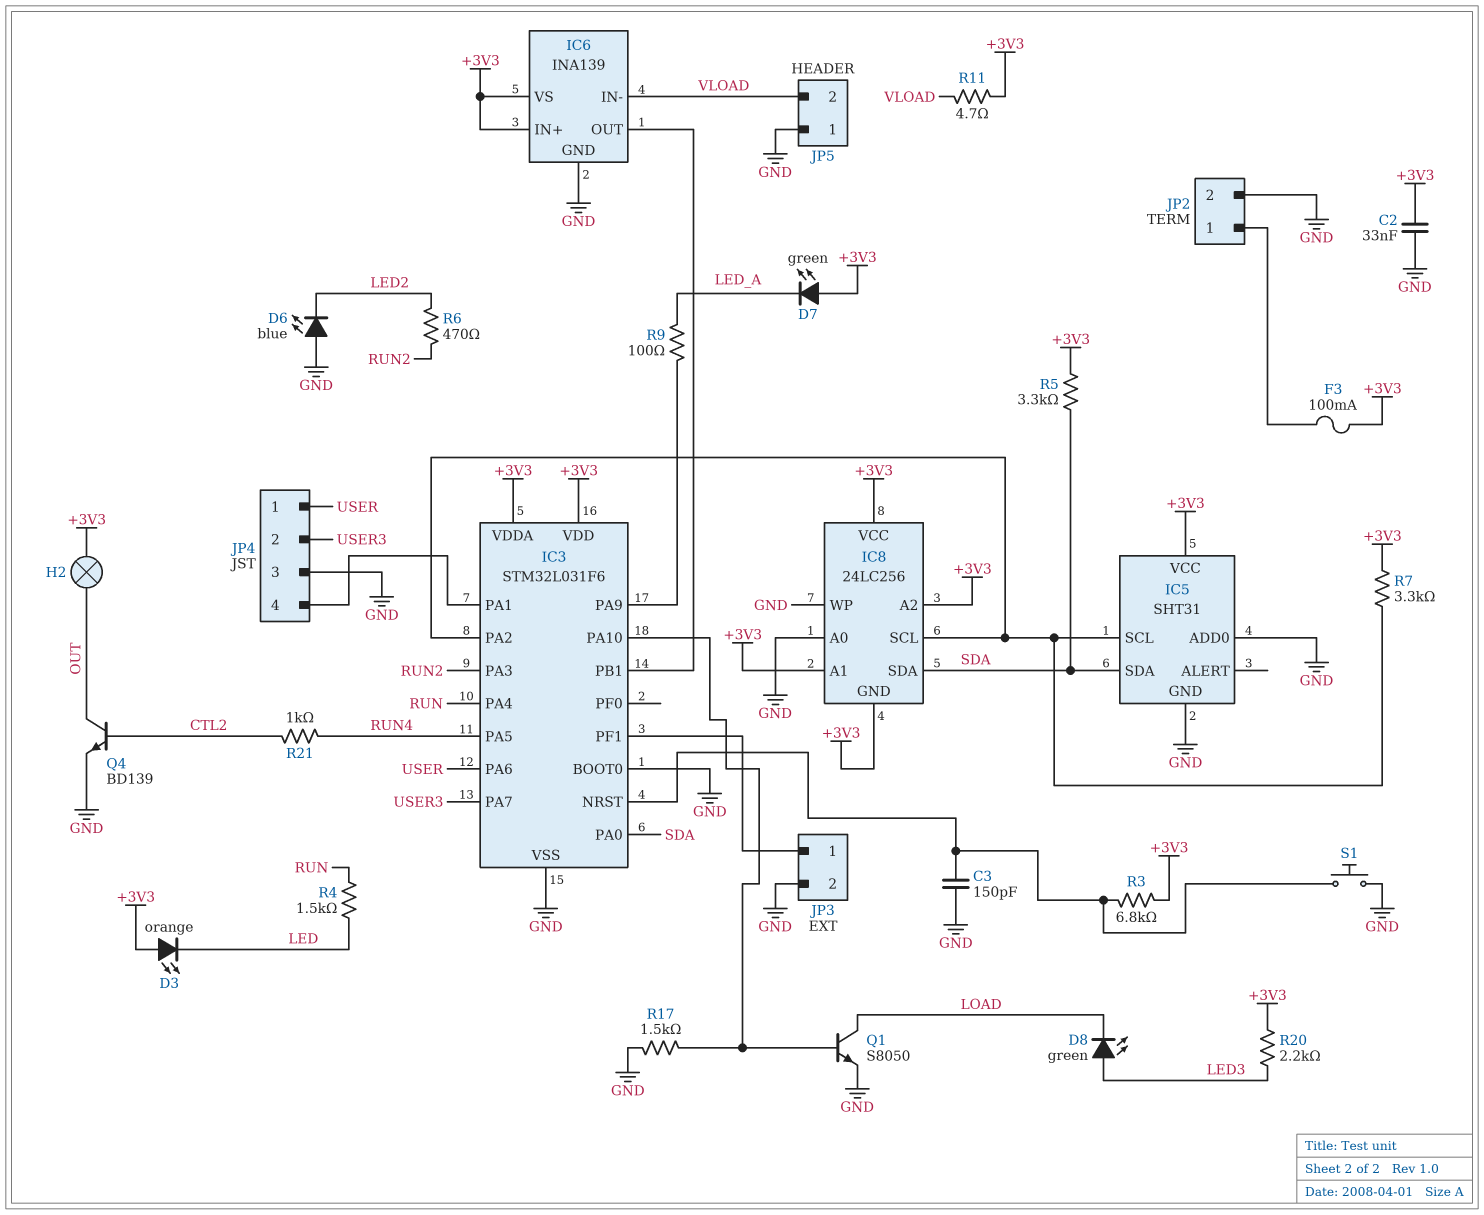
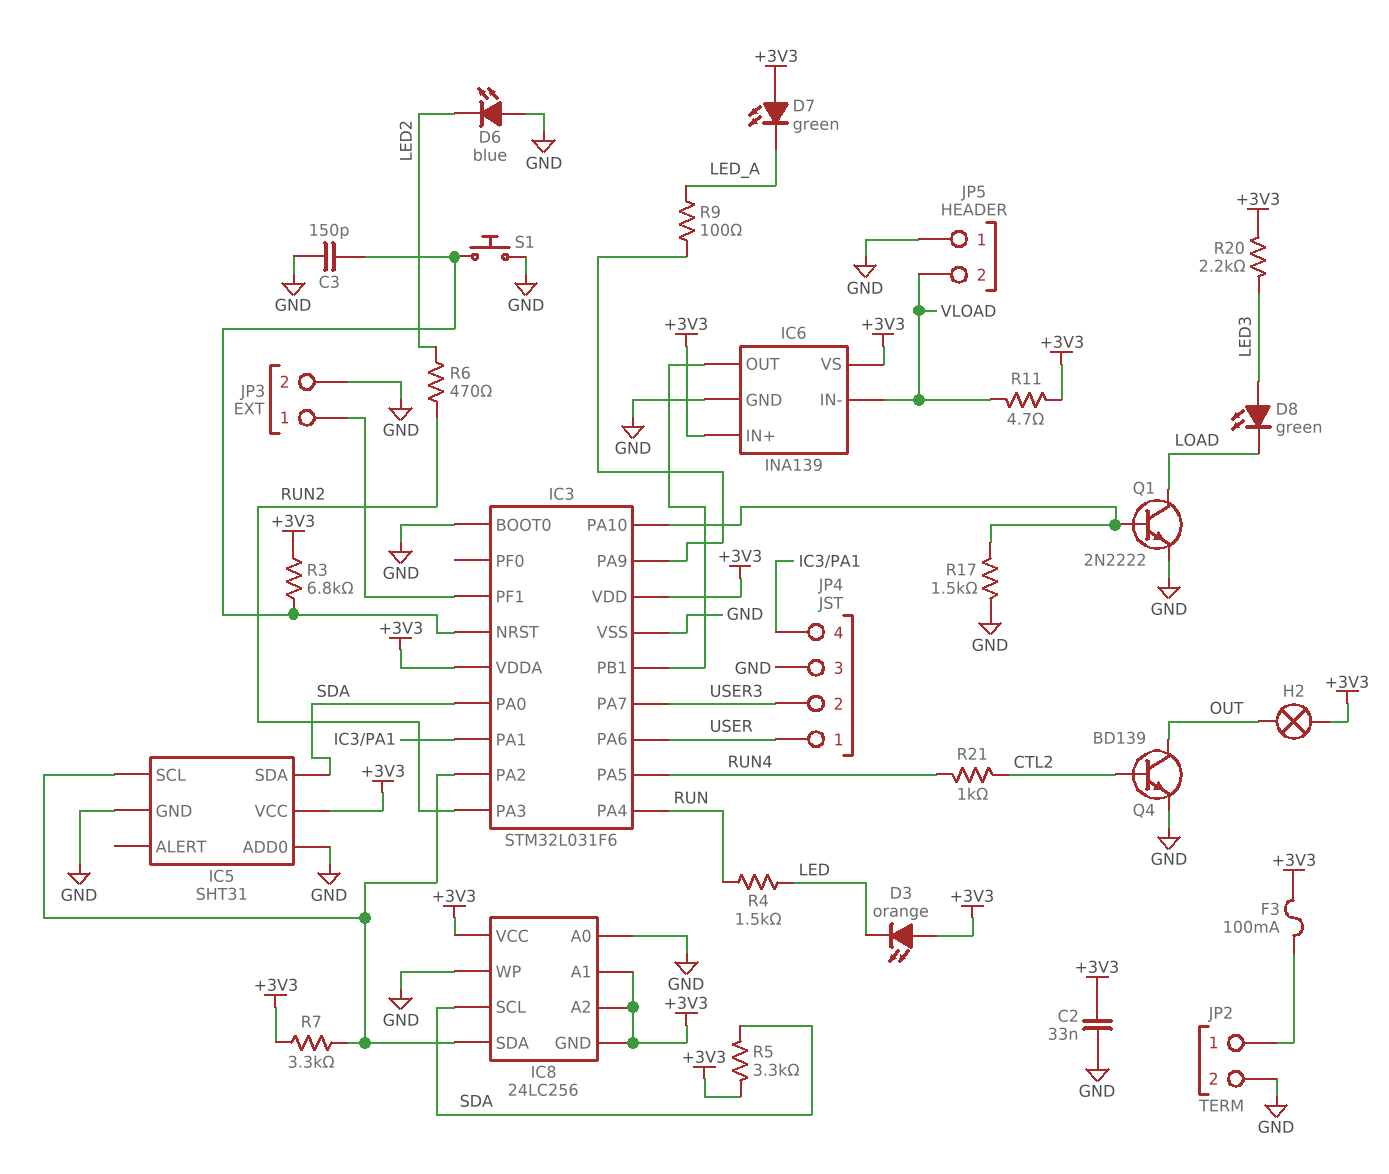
IC8 pin SCL: IC3/PA2 -> SDA
IC8 pin SDA: SDA -> IC3/PA2
Q1: NPN S8050 (B IC3/PA10, C LOAD, E GND) -> NPN 2N2222 (B IC3/PA10, C LOAD, E GND)

